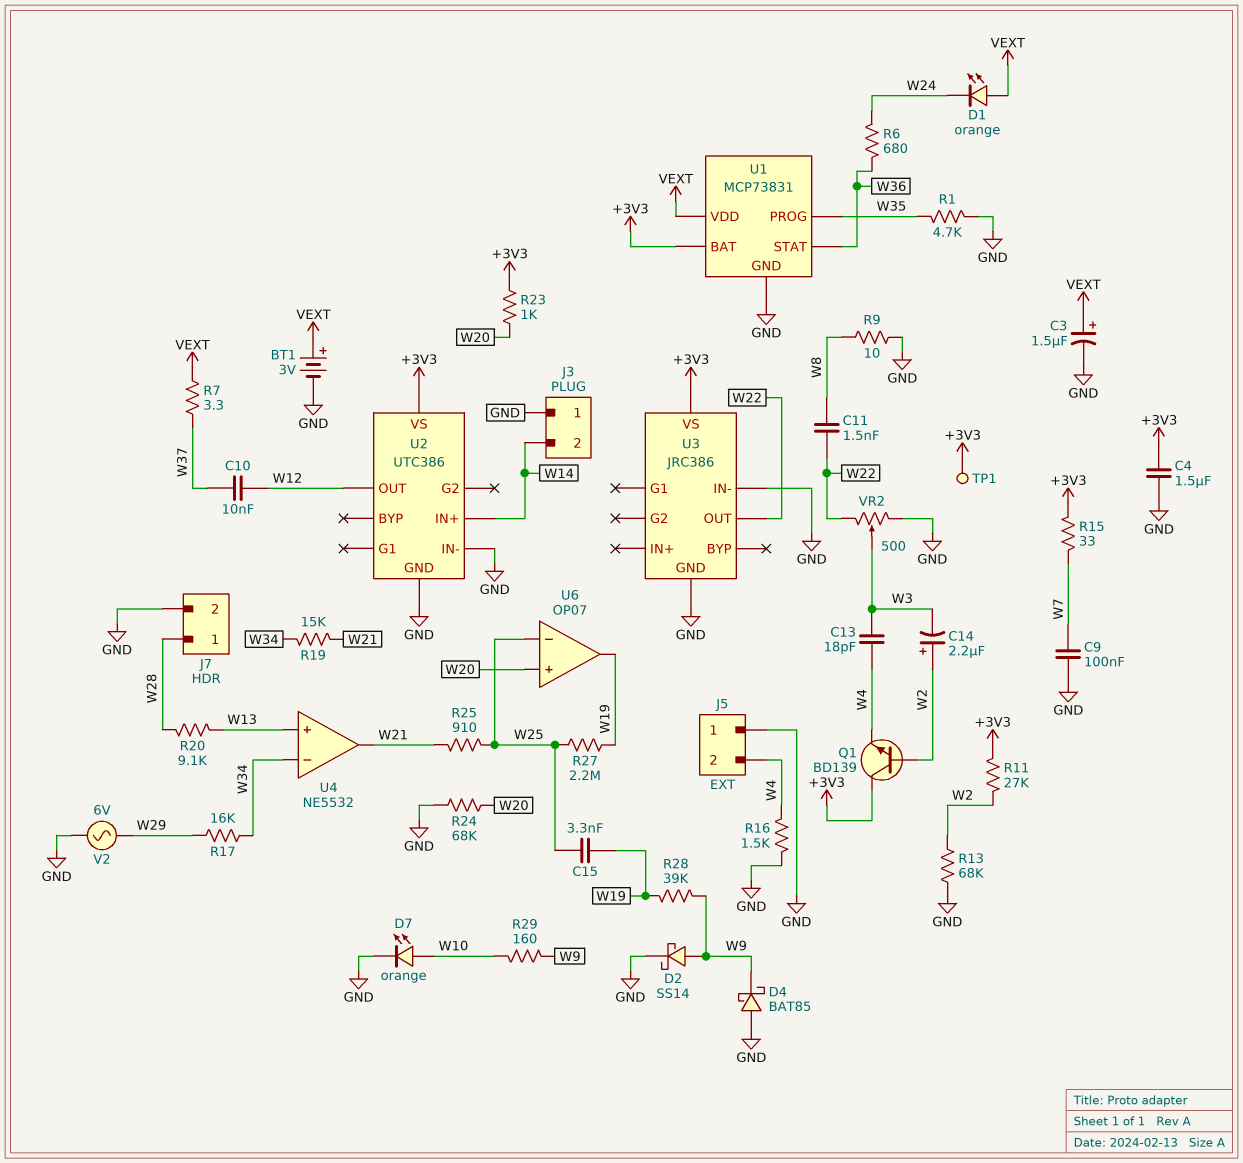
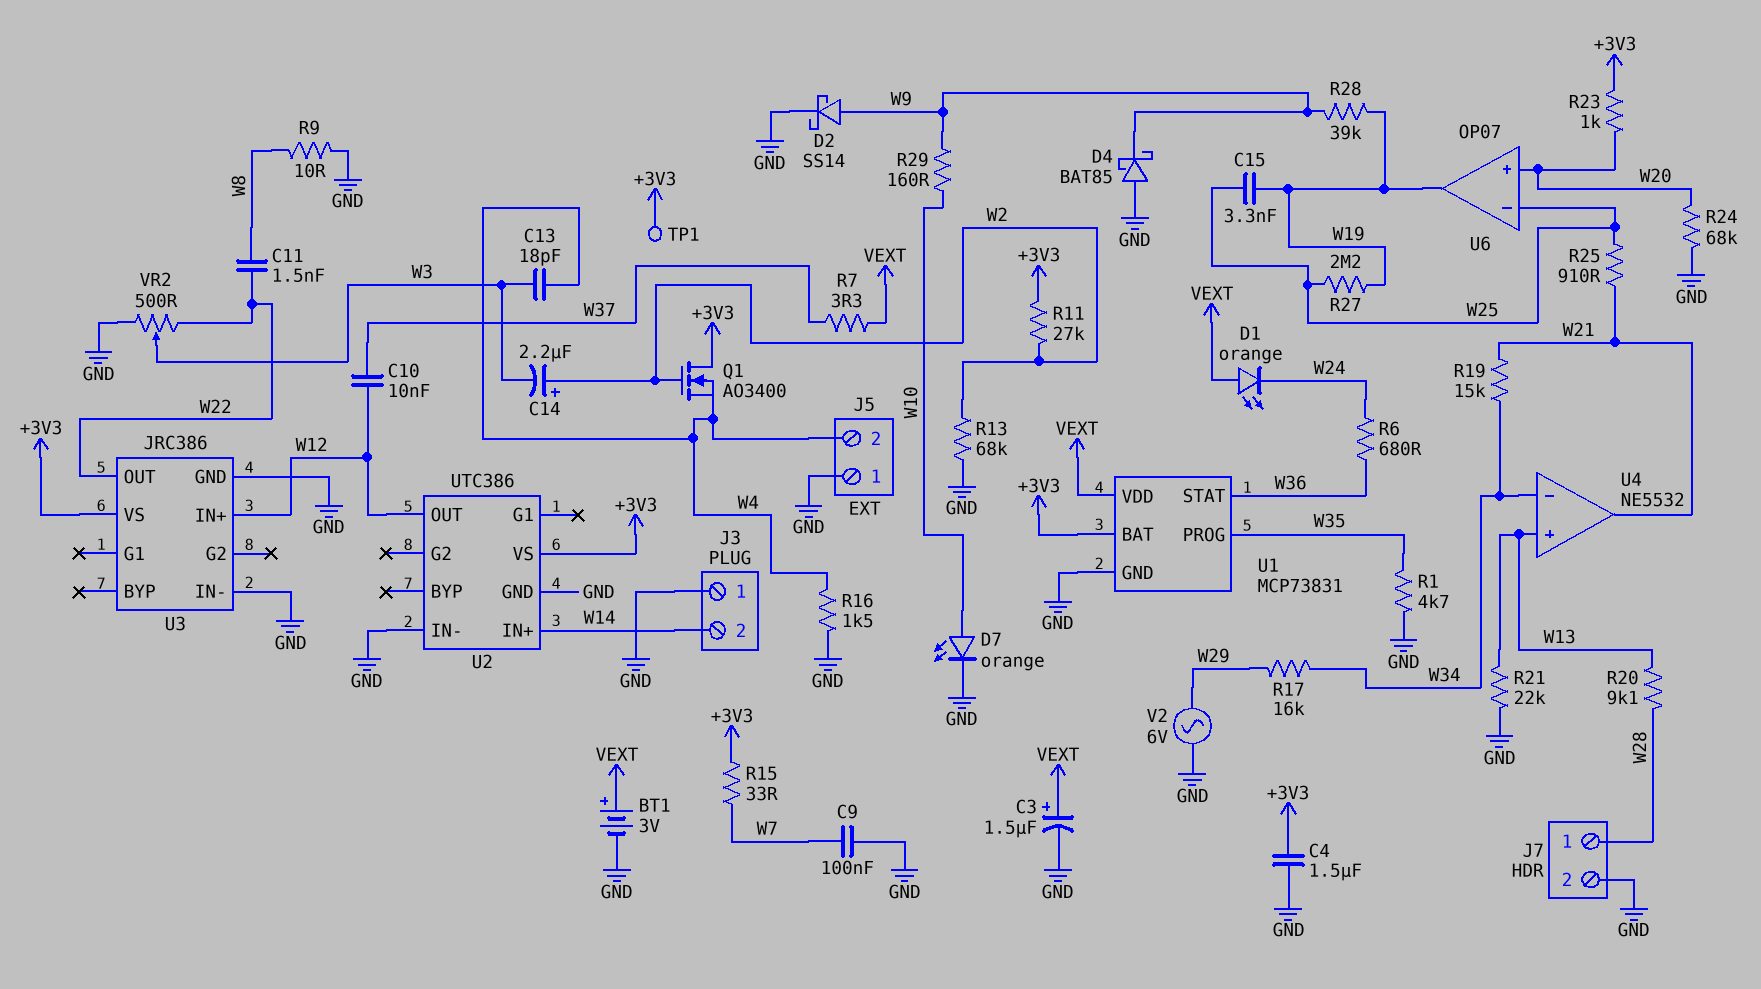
Q1: NPN BD139 (B W2, C +3V3, E W4) -> NMOS AO3400 (G W2, D +3V3, S W4)
R21: none -> 22k (GND, W13)
U3 pin IN+: none -> W12

